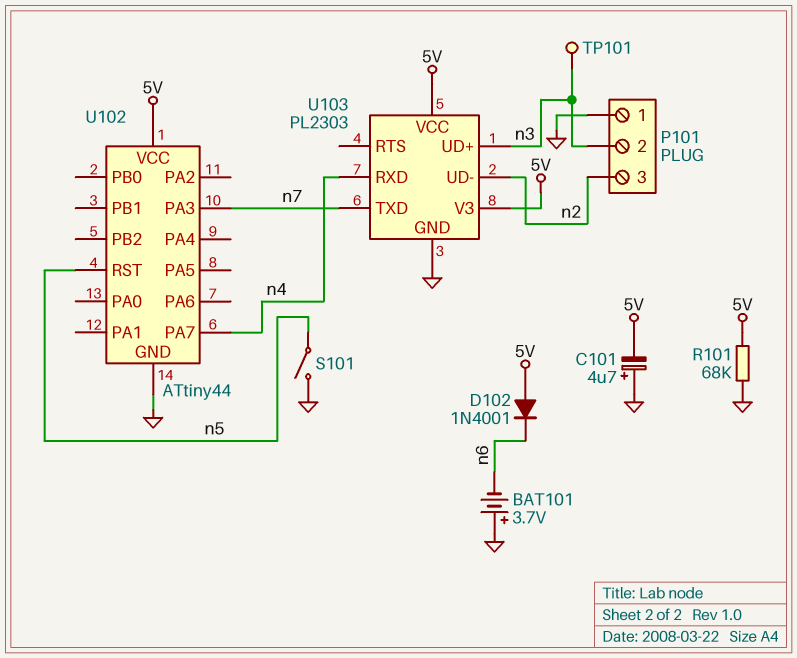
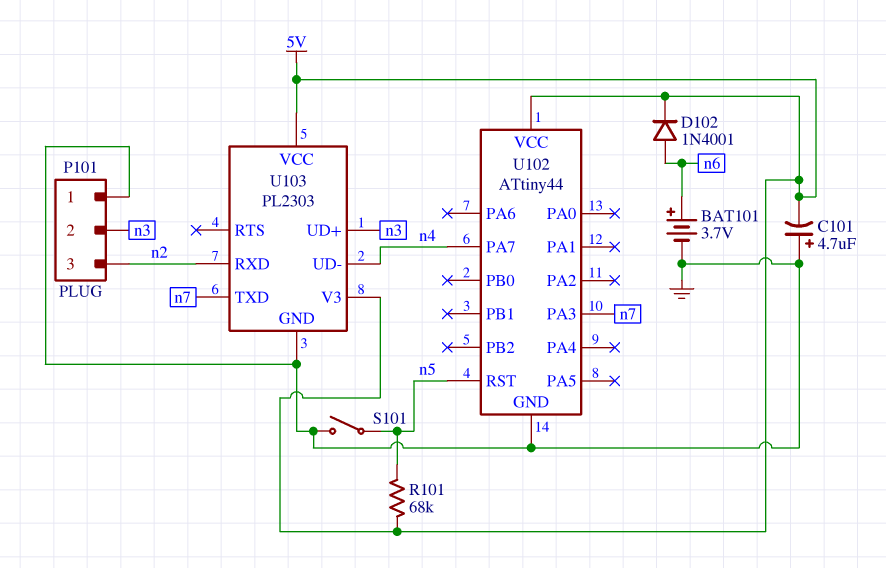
BAT101: 3.7V (plus GND, minus n6) -> 3.7V (plus n6, minus GND)
D102: diode 1N4001 (A 5V, K n6) -> diode 1N4001 (A n6, K 5V)
R101: 68k (5V, GND) -> 68k (5V, n5)
TP101: test point (n3) -> none
U103 pin RXD: n4 -> n2
U103 pin UD-: n2 -> n4

